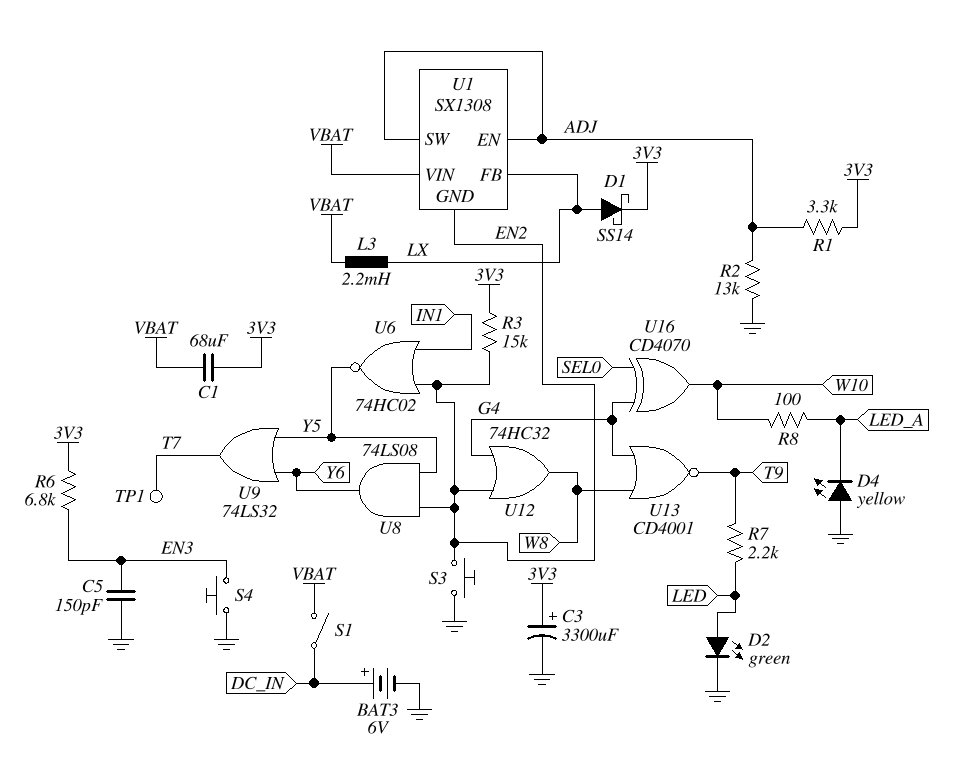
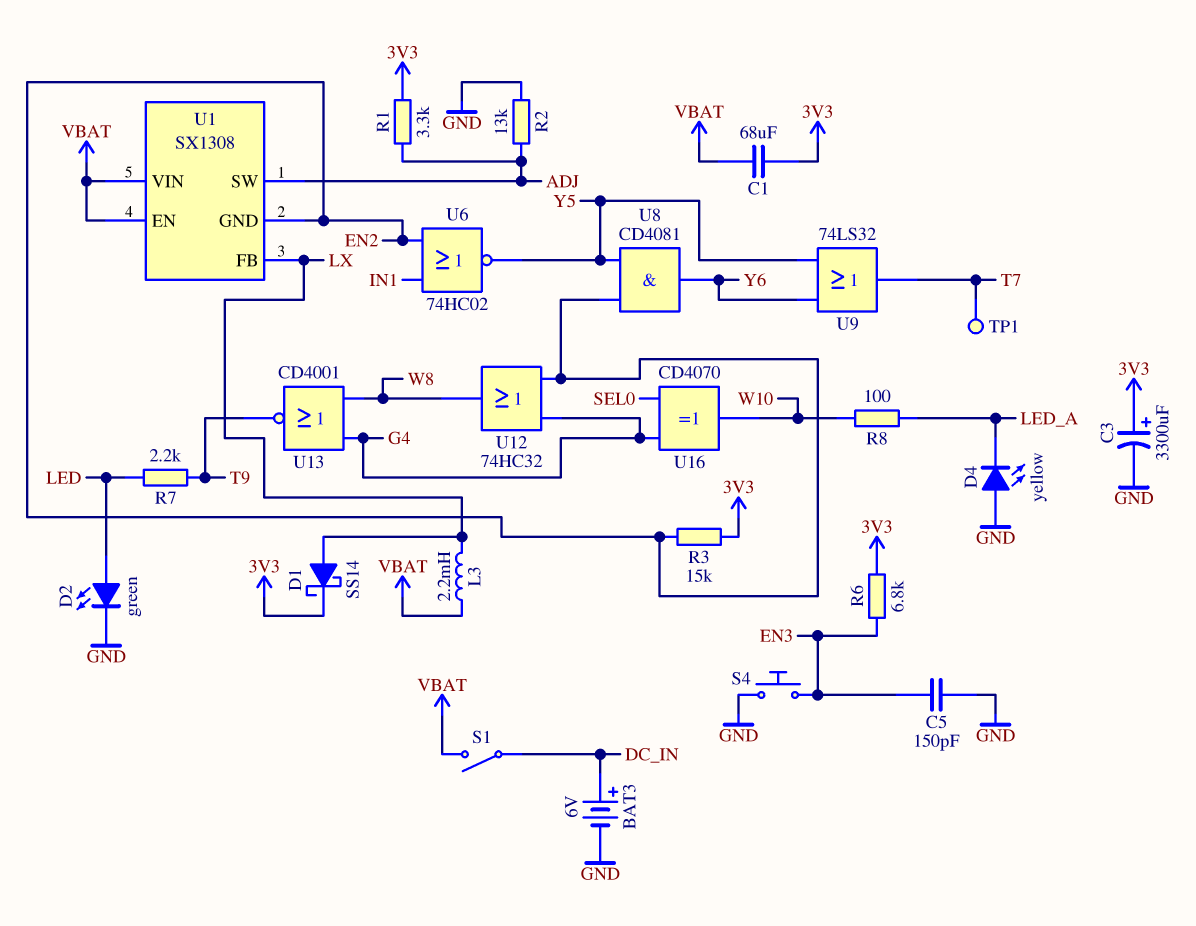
S3: button (EN2, GND) -> none
U1 pin EN: ADJ -> VBAT
U8: AND 74LS08 (in EN2, in Y5, out Y6) -> AND CD4081 (in EN2, in Y5, out Y6)

